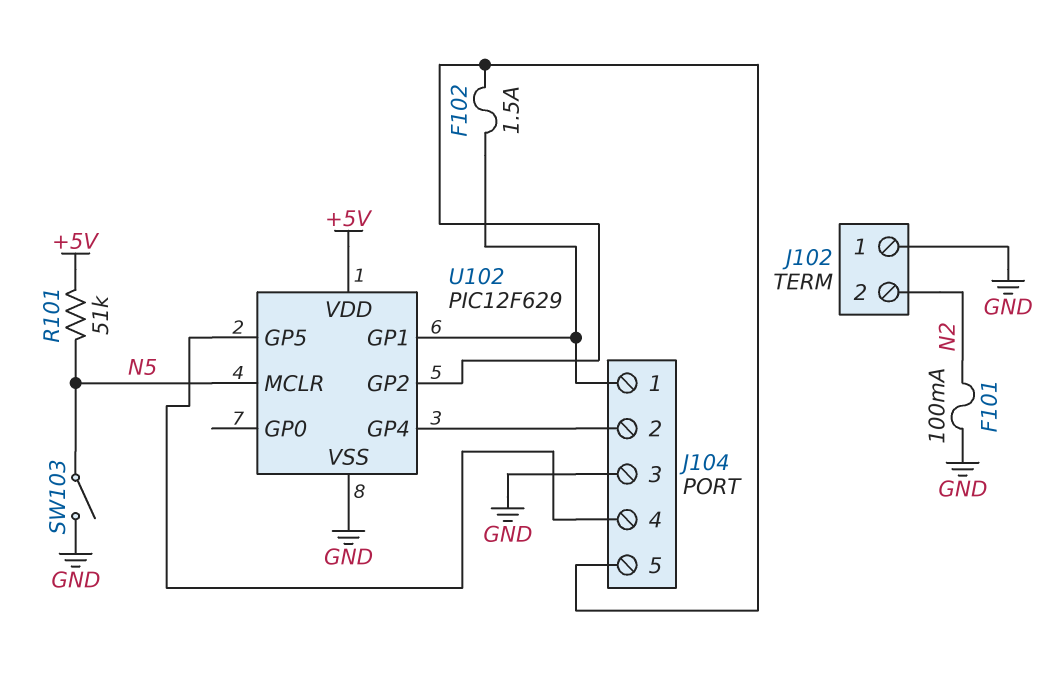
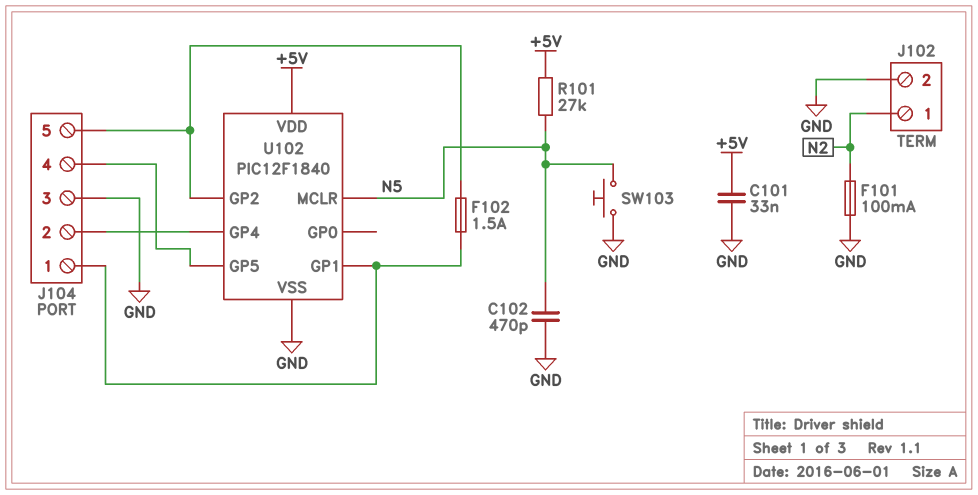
C101: none -> 33nF (+5V, GND)
C102: none -> 470pF (GND, N5)
J102 pin 1: GND -> N2
J102 pin 2: N2 -> GND
R101: 51k (+5V, N5) -> 27k (+5V, N5)
SW103: switch (GND, N5) -> button (GND, N5)
U102: PIC12F629 -> PIC12F1840

